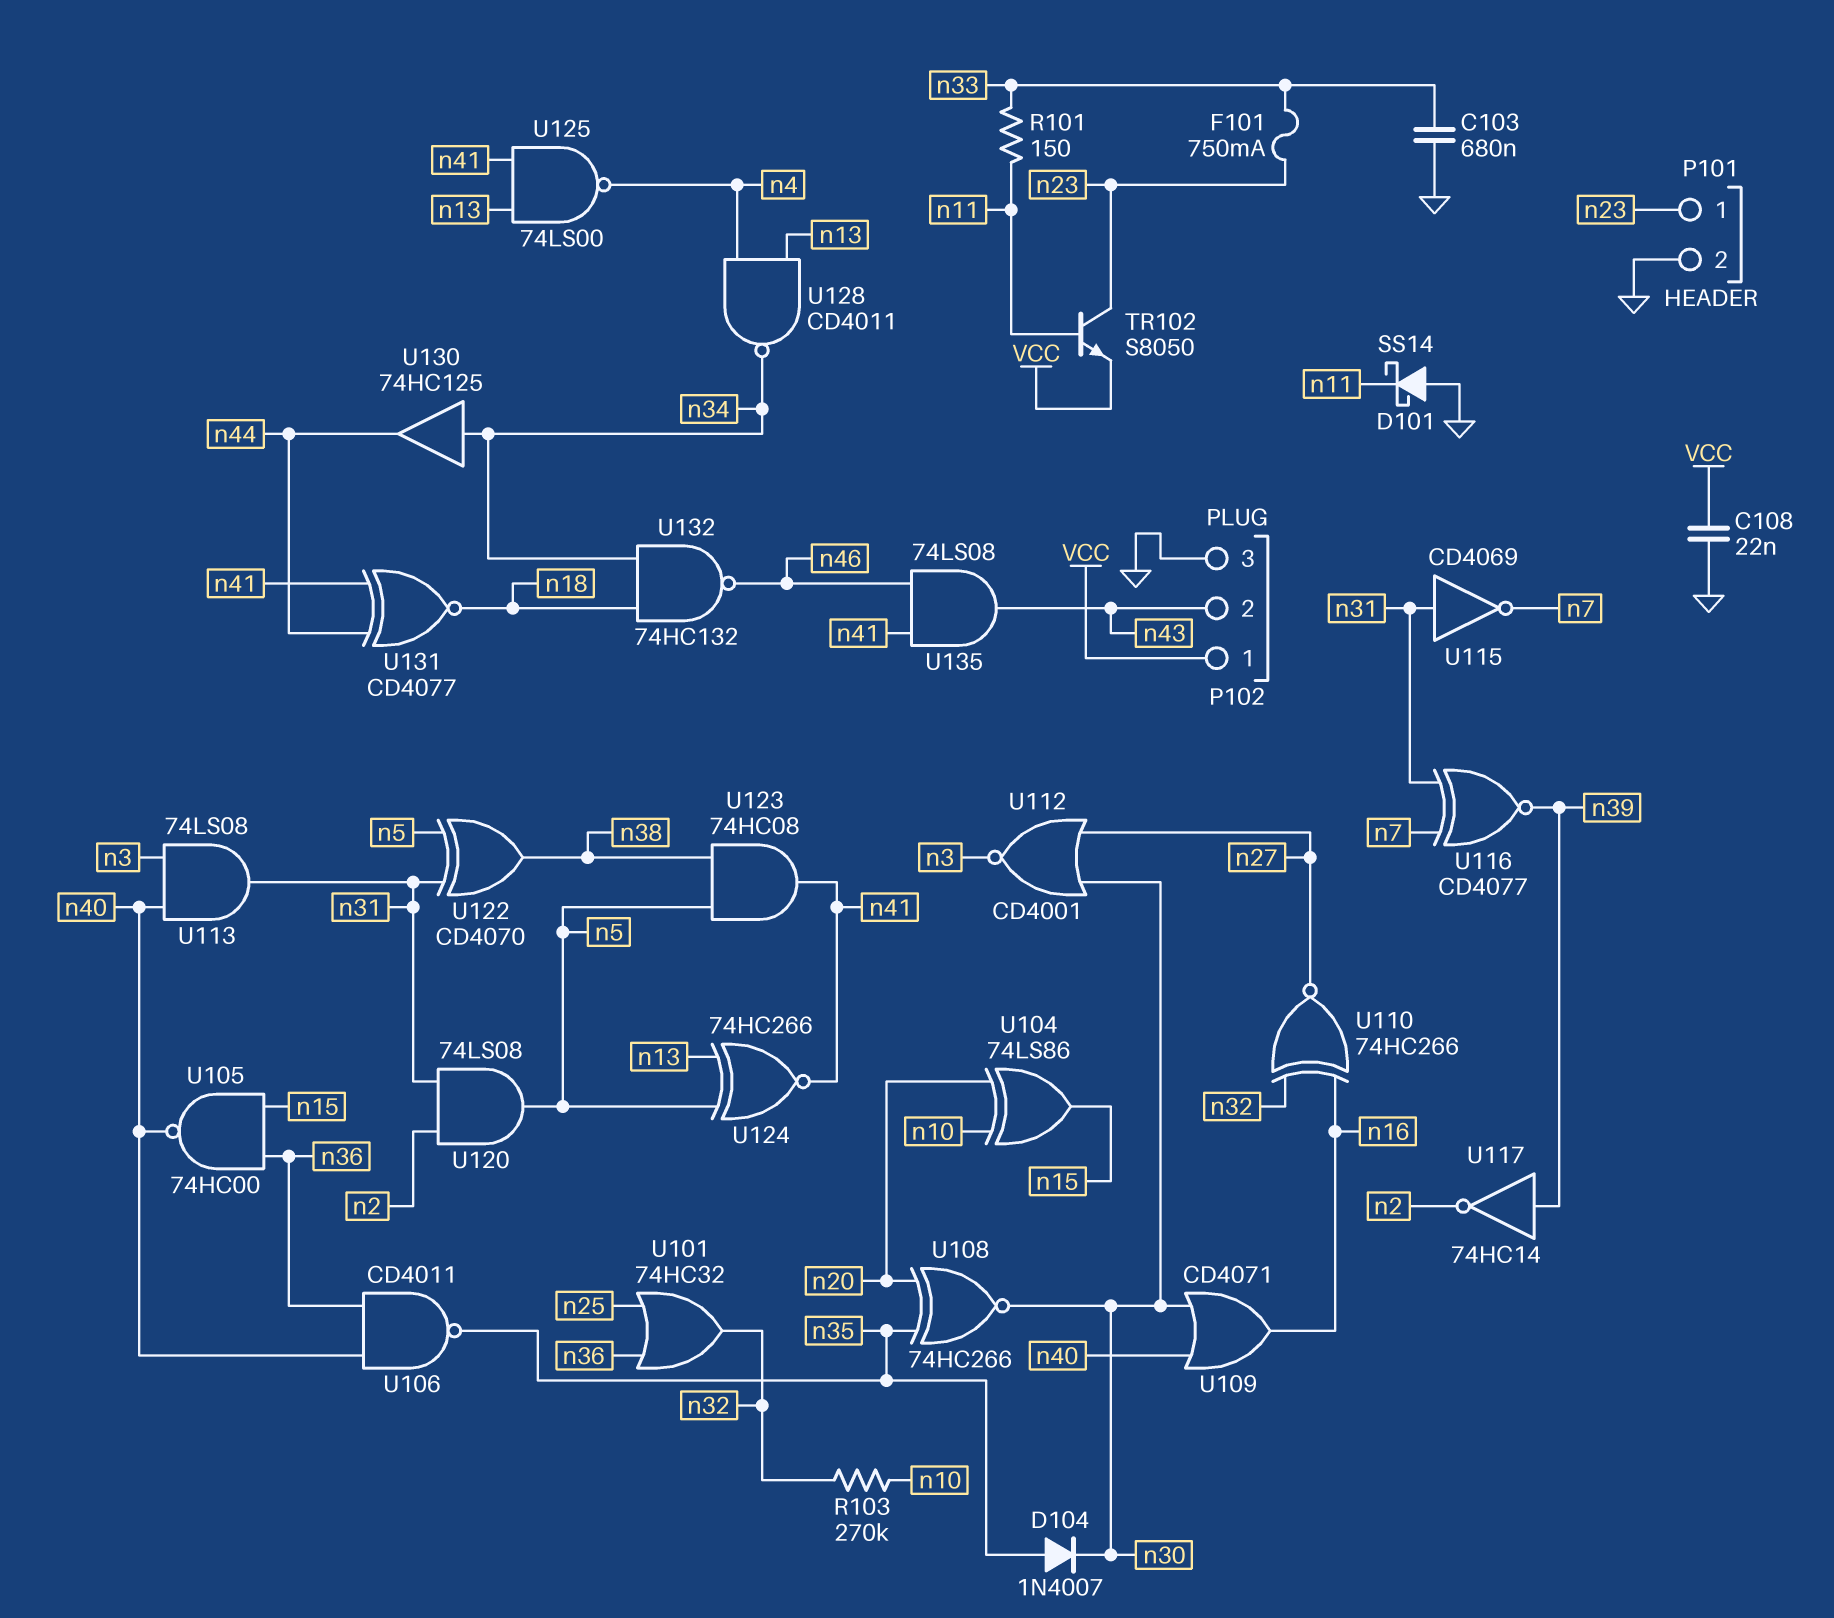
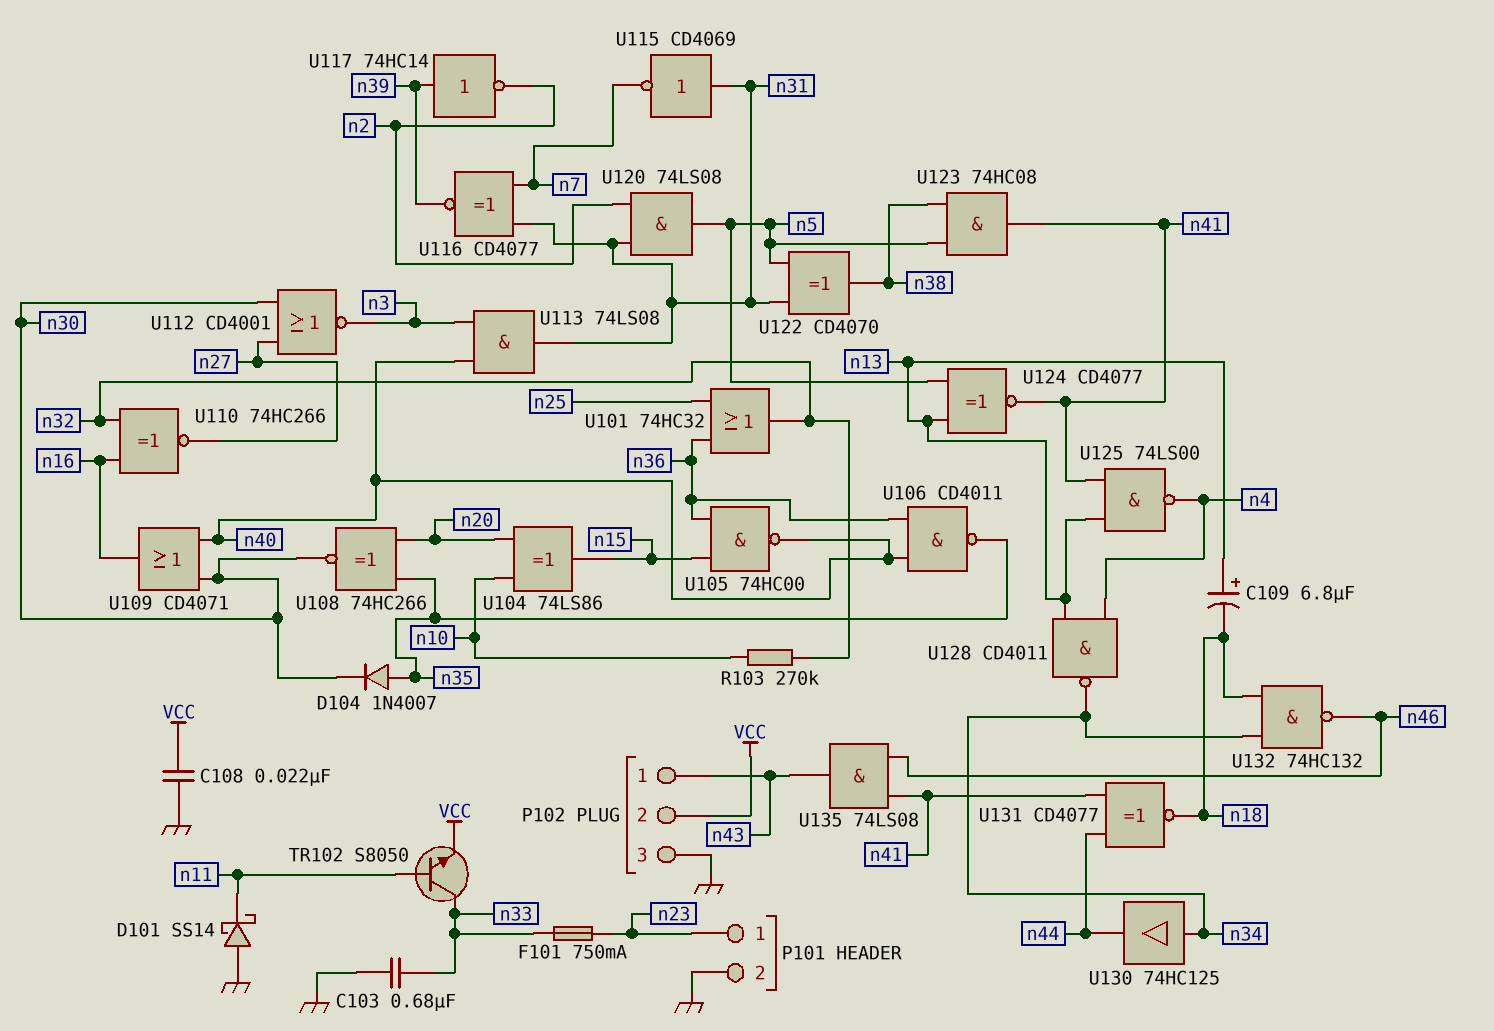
C109: none -> 6.8uF (plus n13, minus n18)
P102 pin 1: VCC -> n43
P102 pin 2: n43 -> VCC
R101: 150 (n11, n33) -> none
TR102: NPN S8050 (B n11, C n23, E VCC) -> NPN S8050 (B n11, C n33, E VCC)
U124: XNOR 74HC266 (in n5, in n13, out n41) -> XNOR CD4077 (in n5, in n13, out n41)

